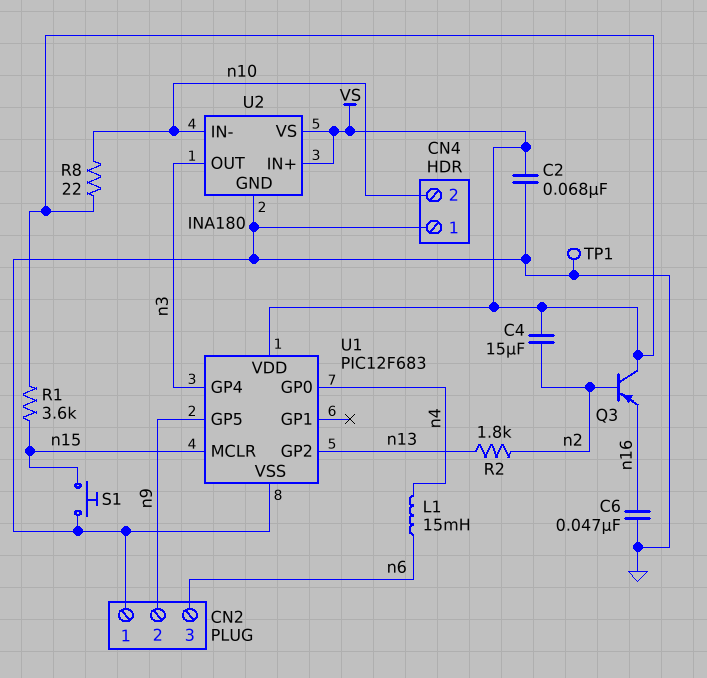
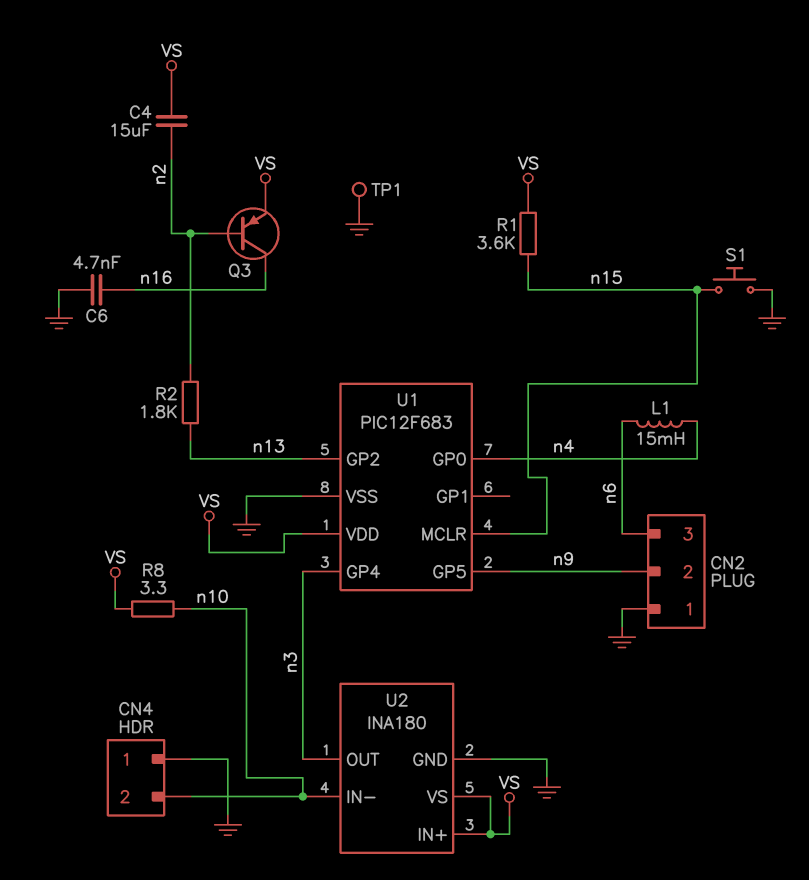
C2: 68nF (GND, VS) -> none
C6: 47nF (GND, n16) -> 4.7nF (GND, n16)
Q3: PNP (B n2, C VS, E n16) -> PNP (B n2, C n16, E VS)
R8: 22 (VS, n10) -> 3.3 (VS, n10)

